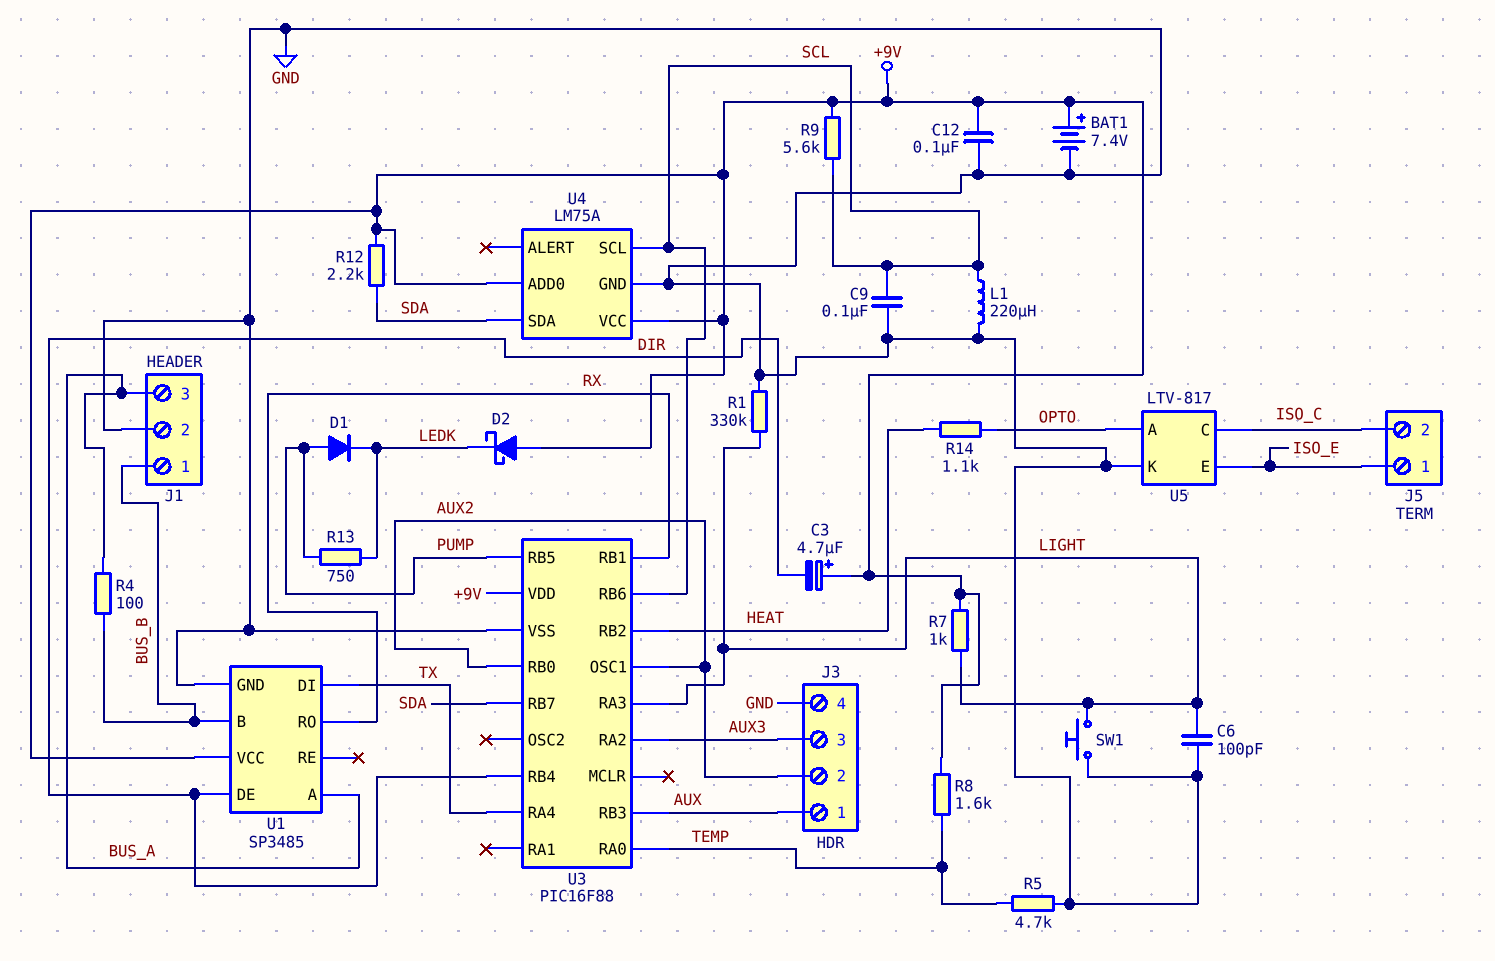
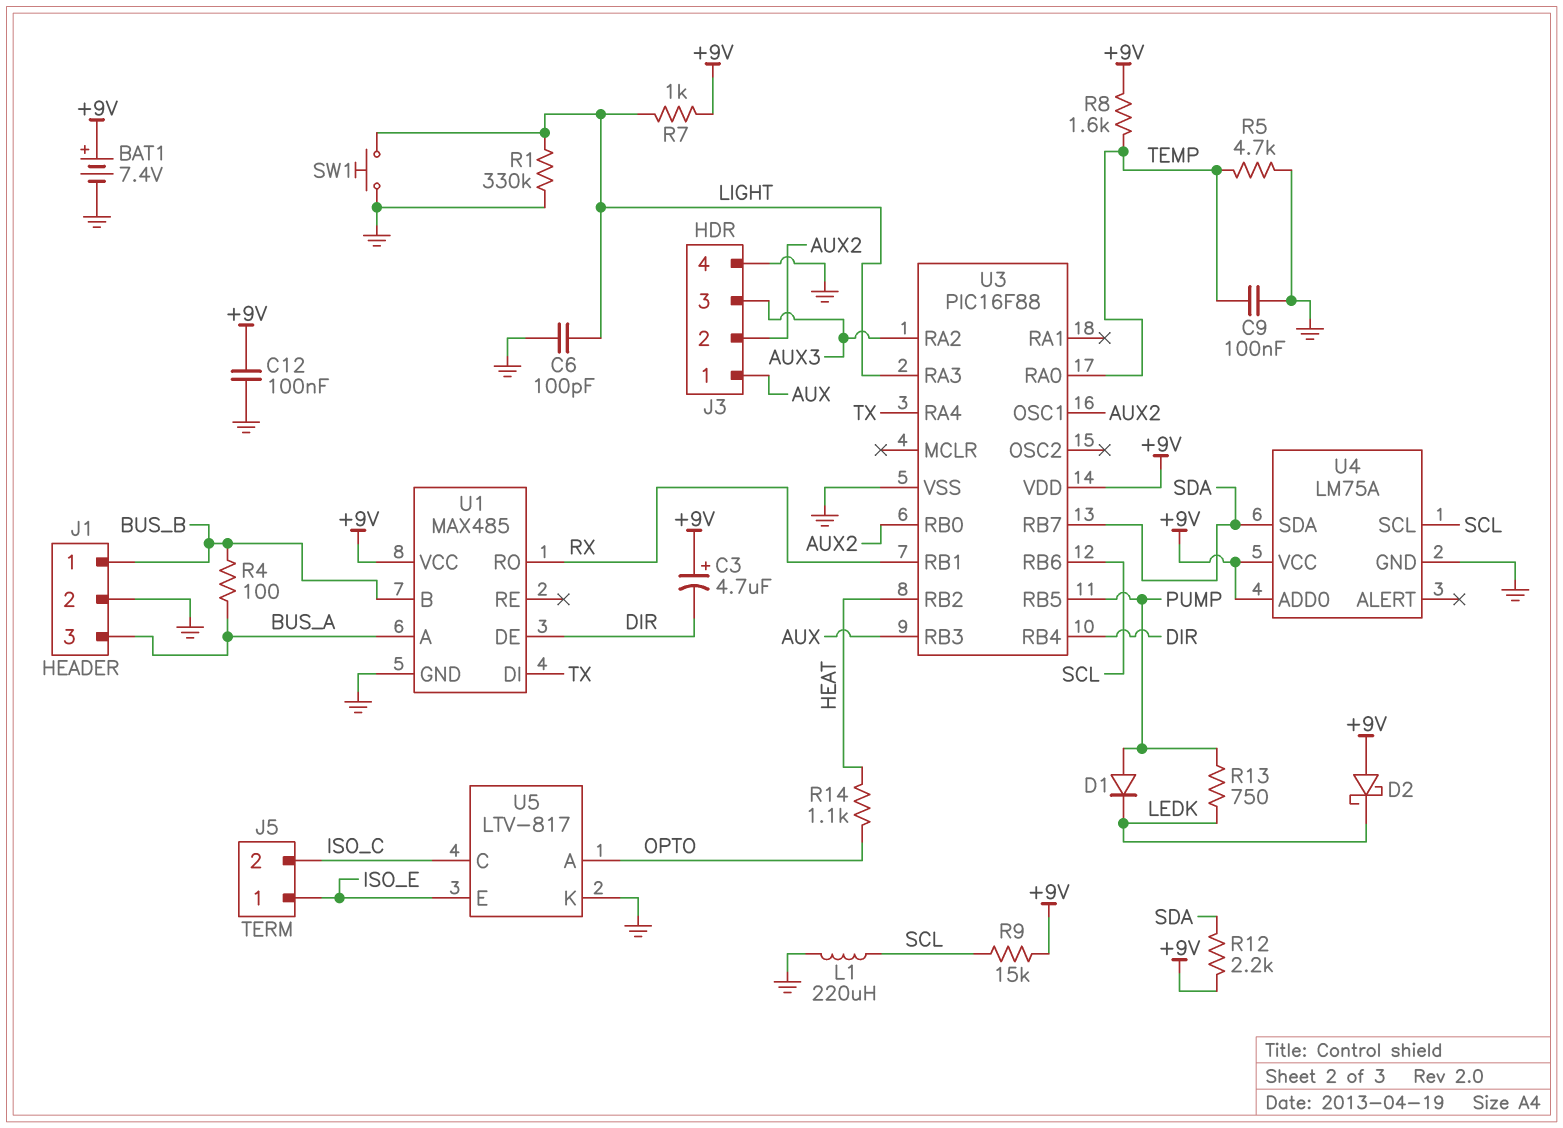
C9: 100nF (GND, SCL) -> 100nF (GND, TEMP)
R9: 5.6k (+9V, SCL) -> 15k (+9V, SCL)
U1: SP3485 -> MAX485

